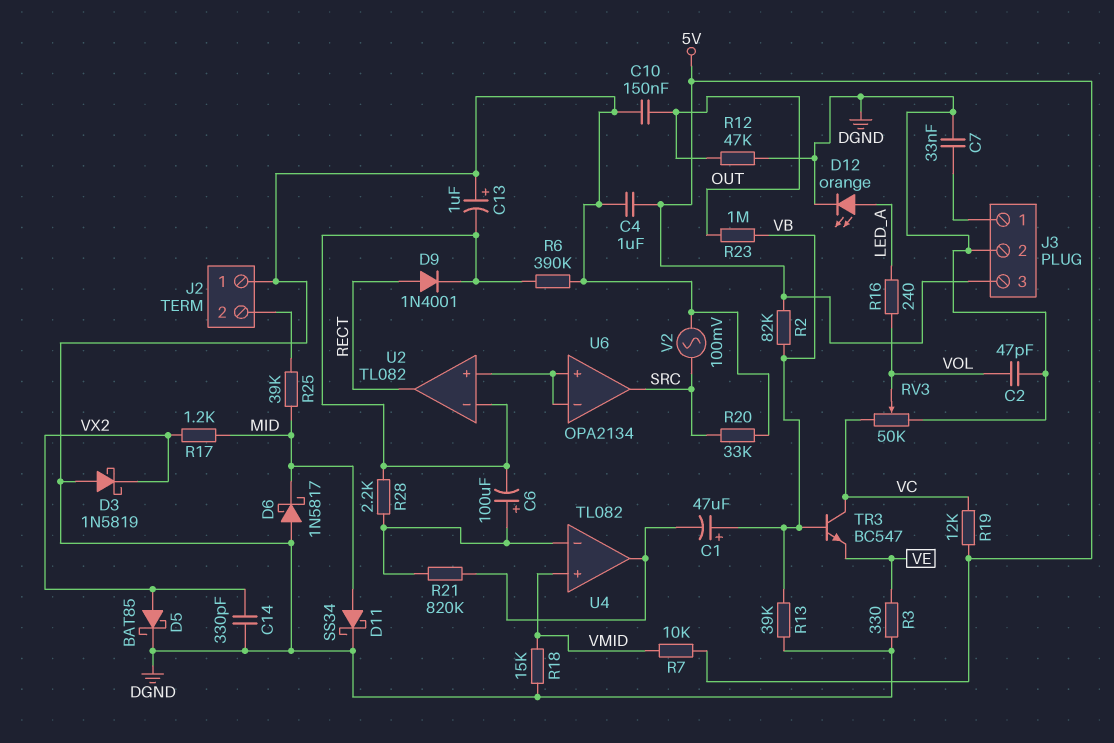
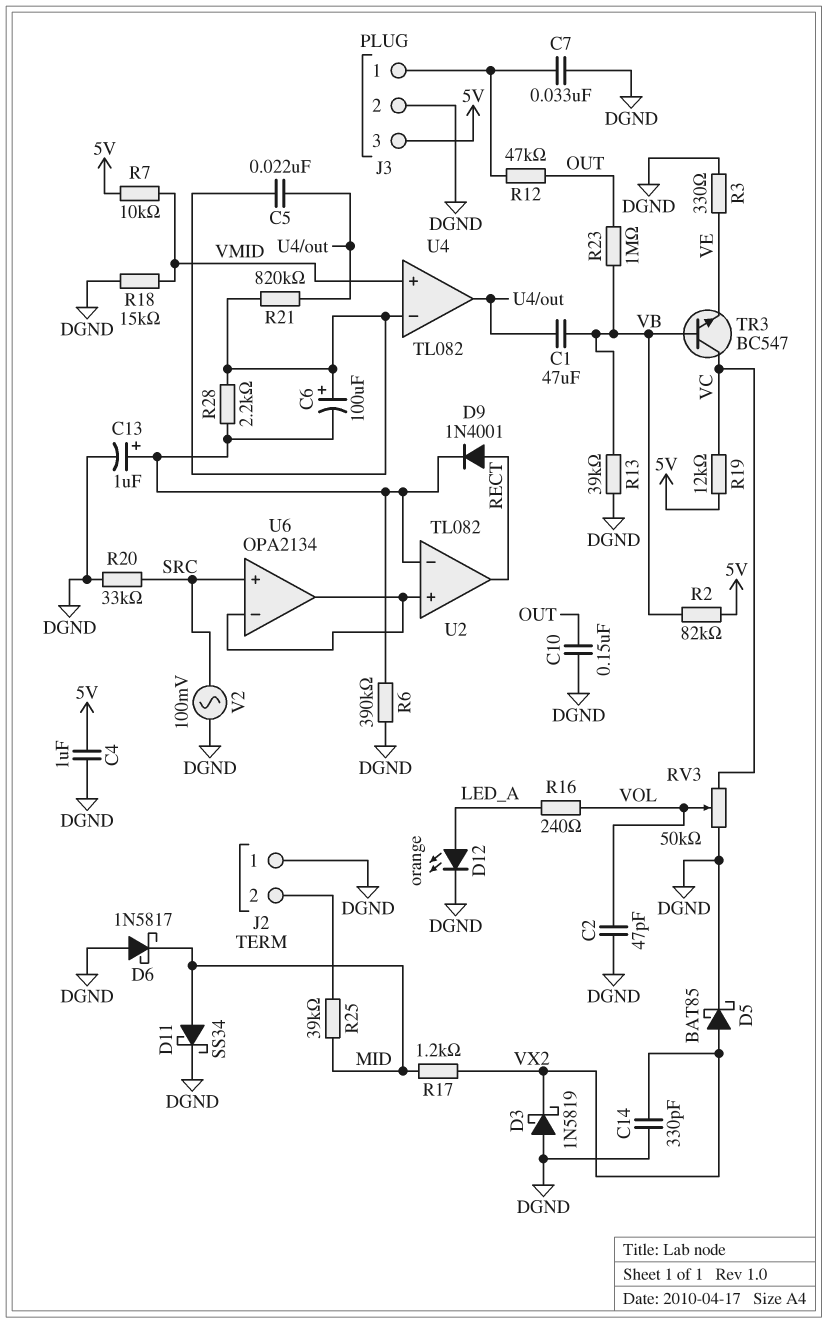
C1: 47uF (plus VB, minus U4/out) -> 47uF (U4/out, VB)
C5: none -> 22nF (U4/in-, U4/out)
C13: 1uF (plus DGND, minus U2/in-) -> 1uF (plus U2/in-, minus DGND)
R12: 47k (DGND, OUT) -> 47k (J3/1, OUT)
U6 pin in+: U2/in+ -> SRC
U6 pin out: SRC -> U2/in+

